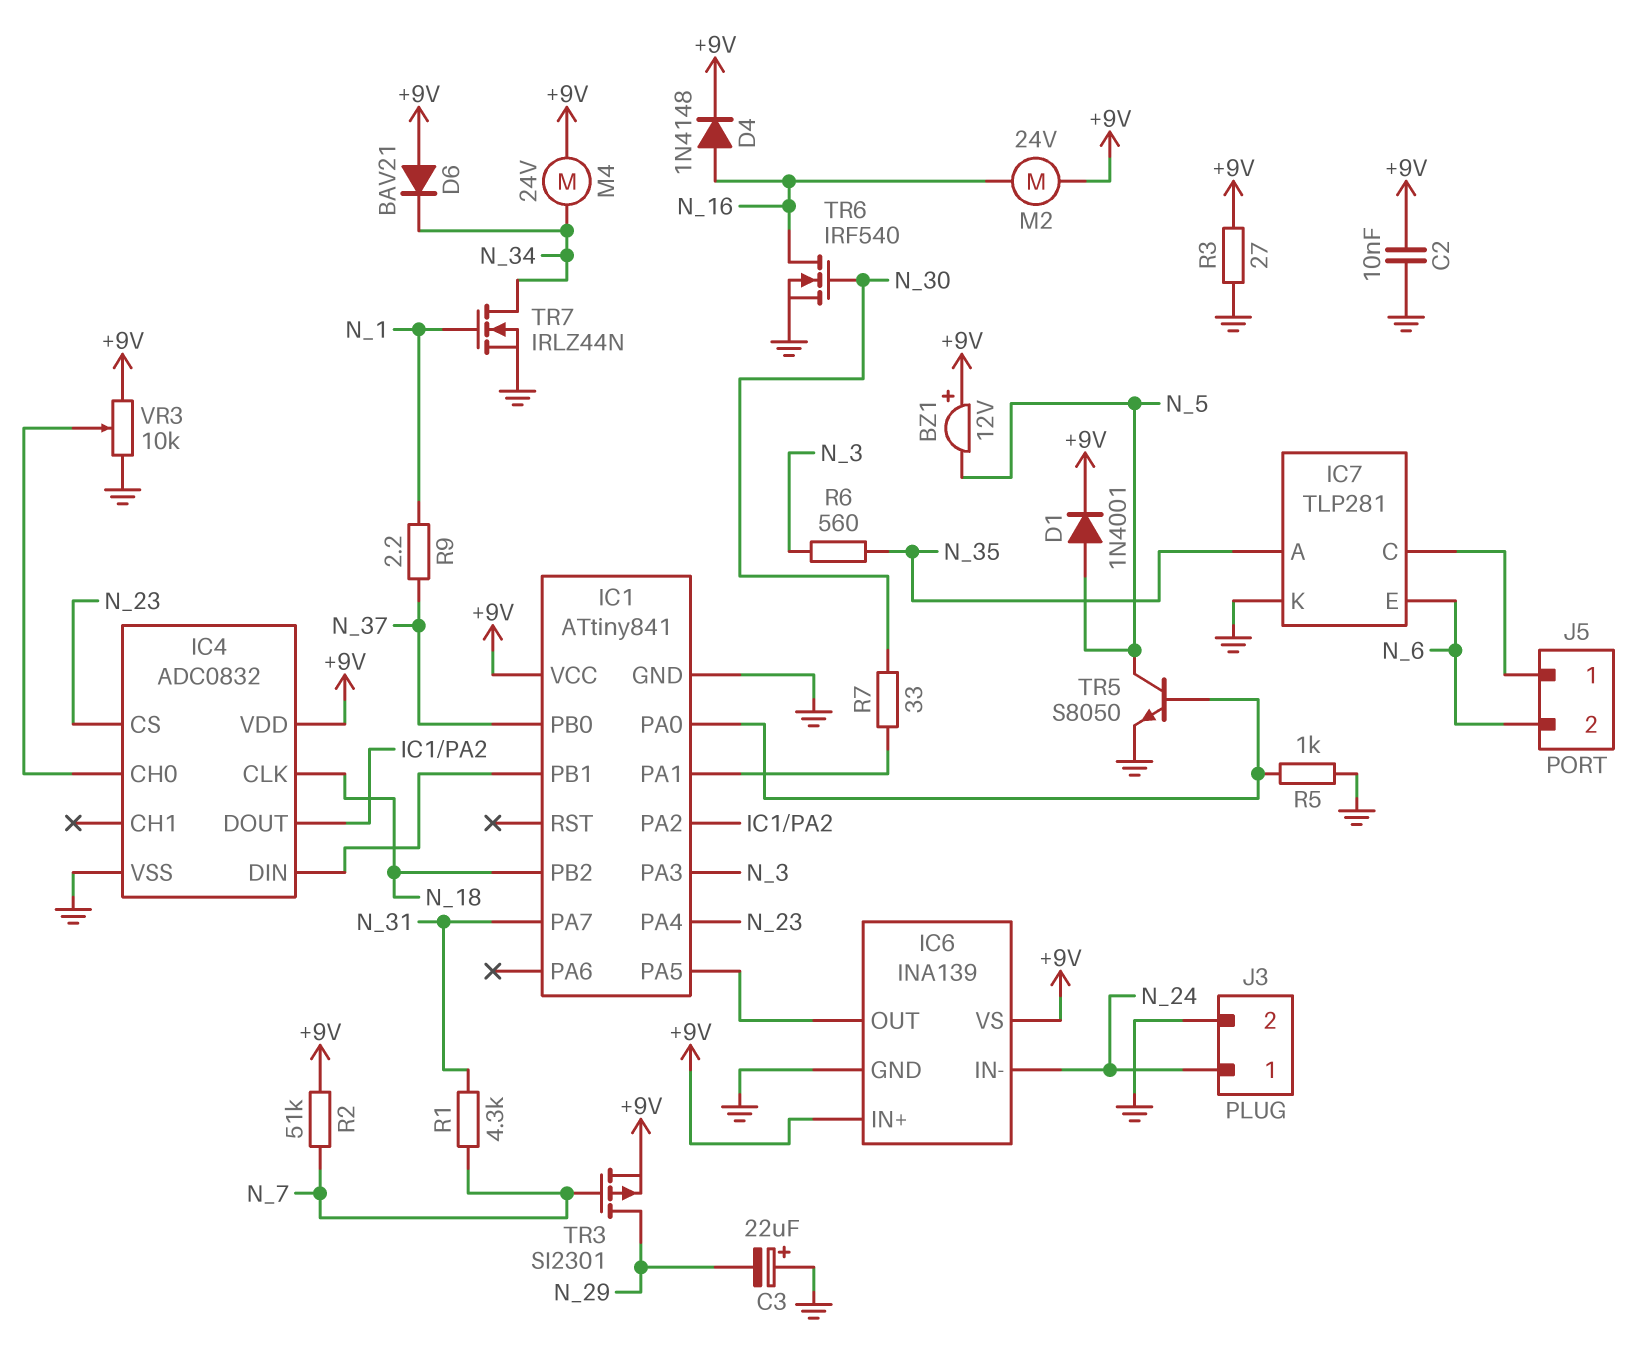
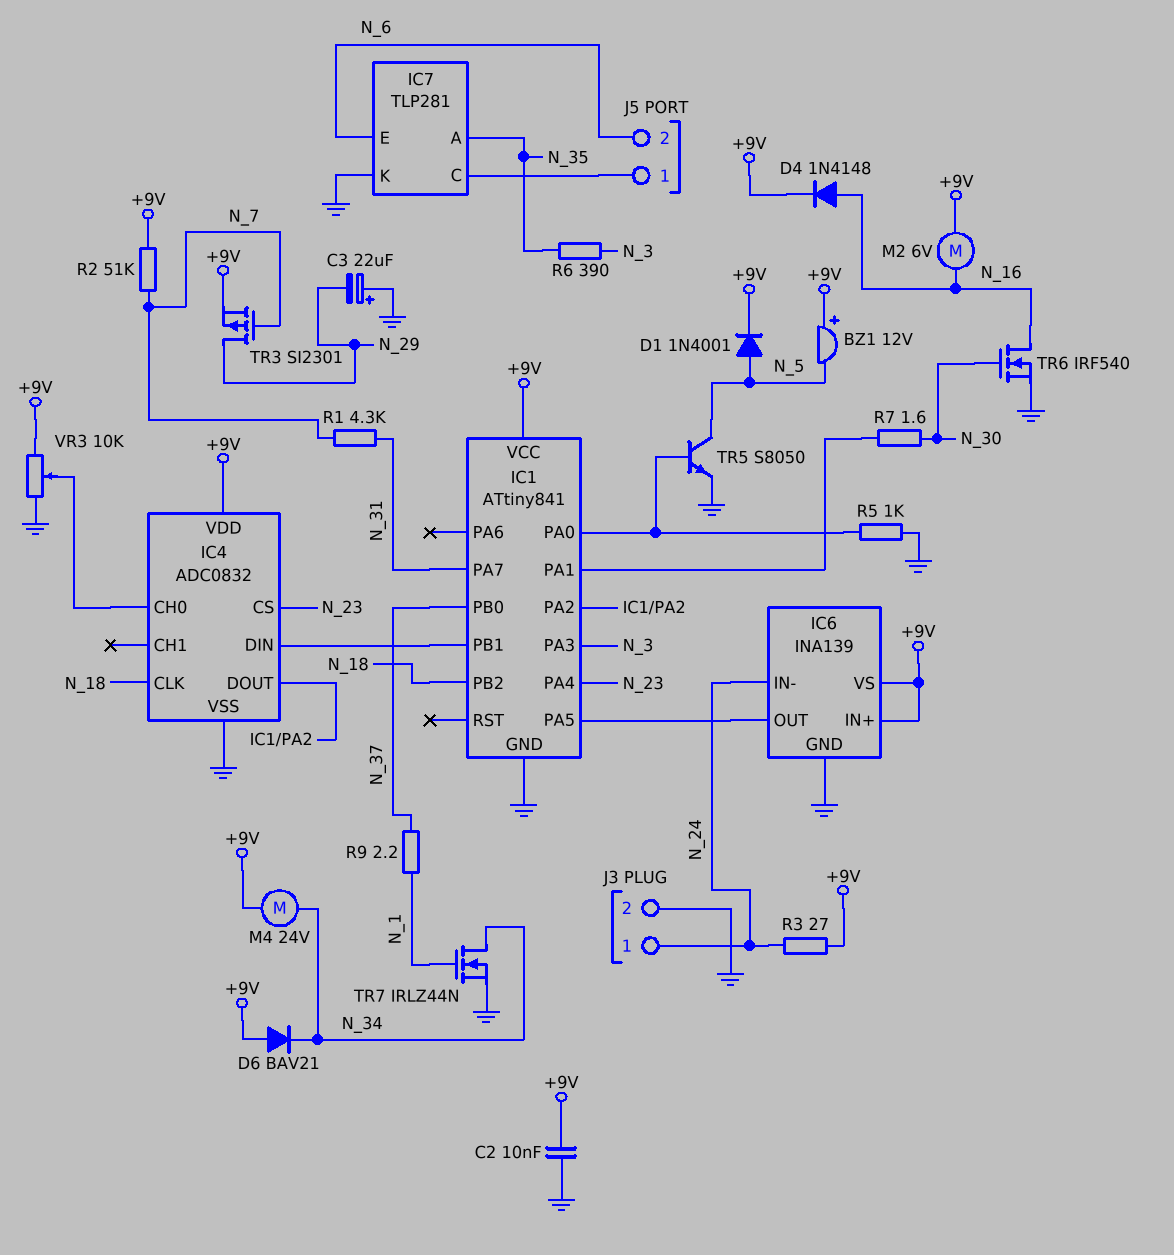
M2: motor 24V (+9V, N_16) -> motor 6V (+9V, N_16)
R3: 27 (+9V, GND) -> 27 (+9V, N_24)
R6: 560 (N_3, N_35) -> 390 (N_3, N_35)
R7: 33 (IC1/PA1, N_30) -> 1.6 (IC1/PA1, N_30)

